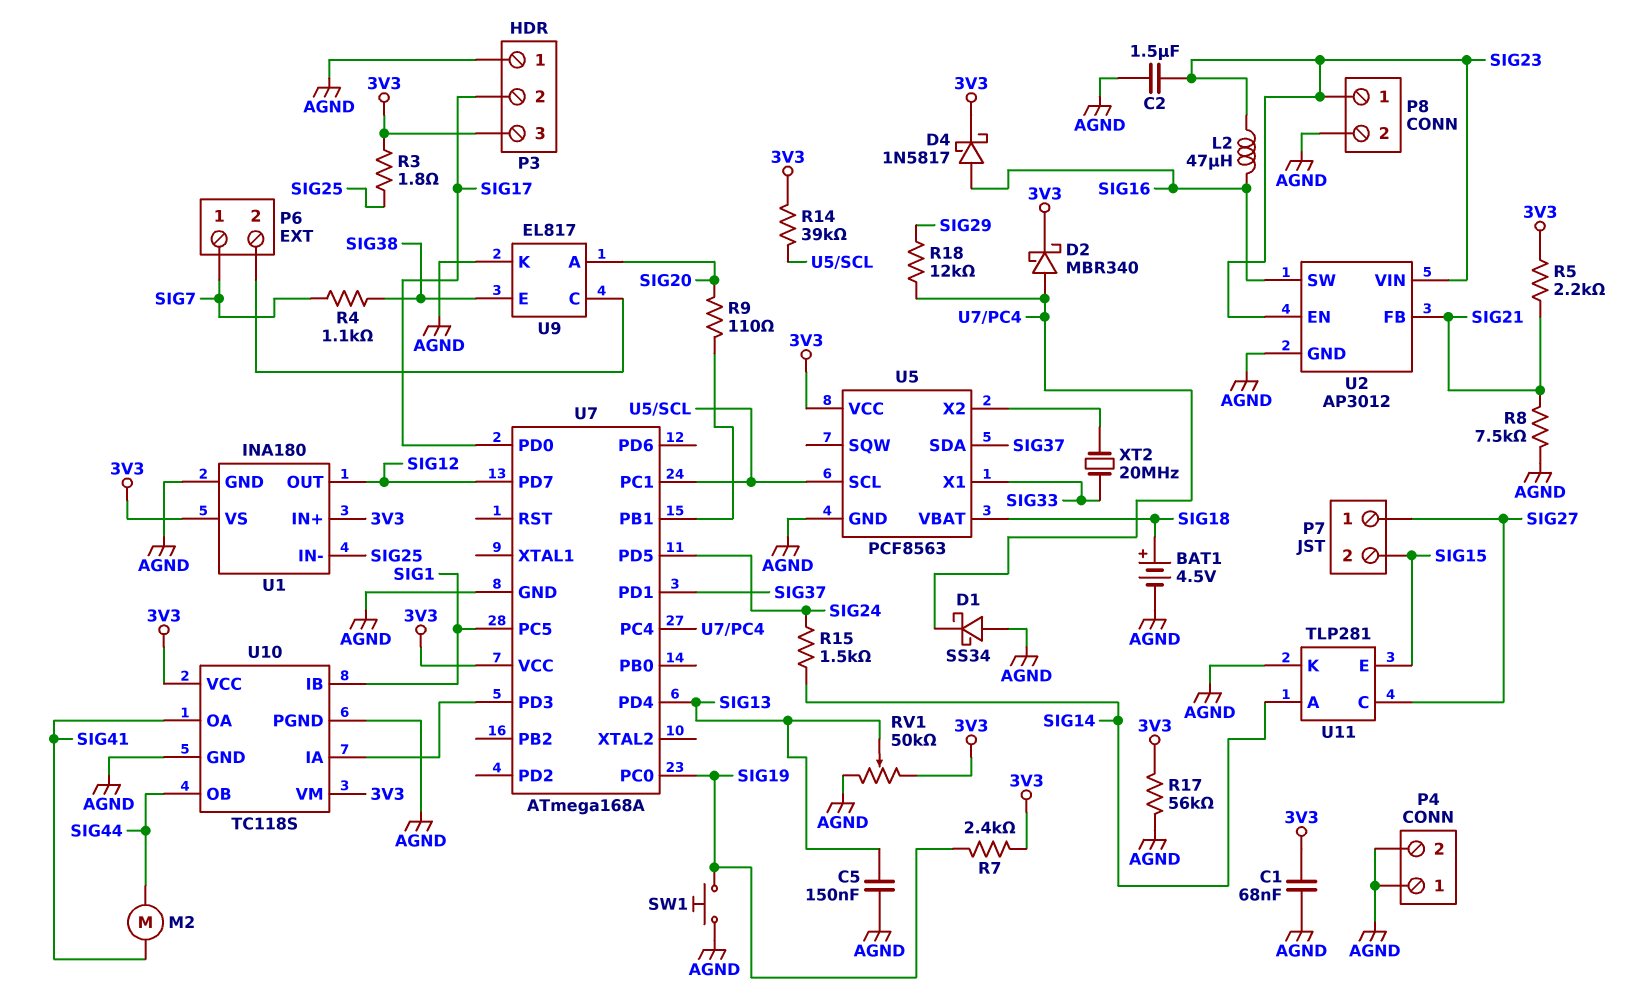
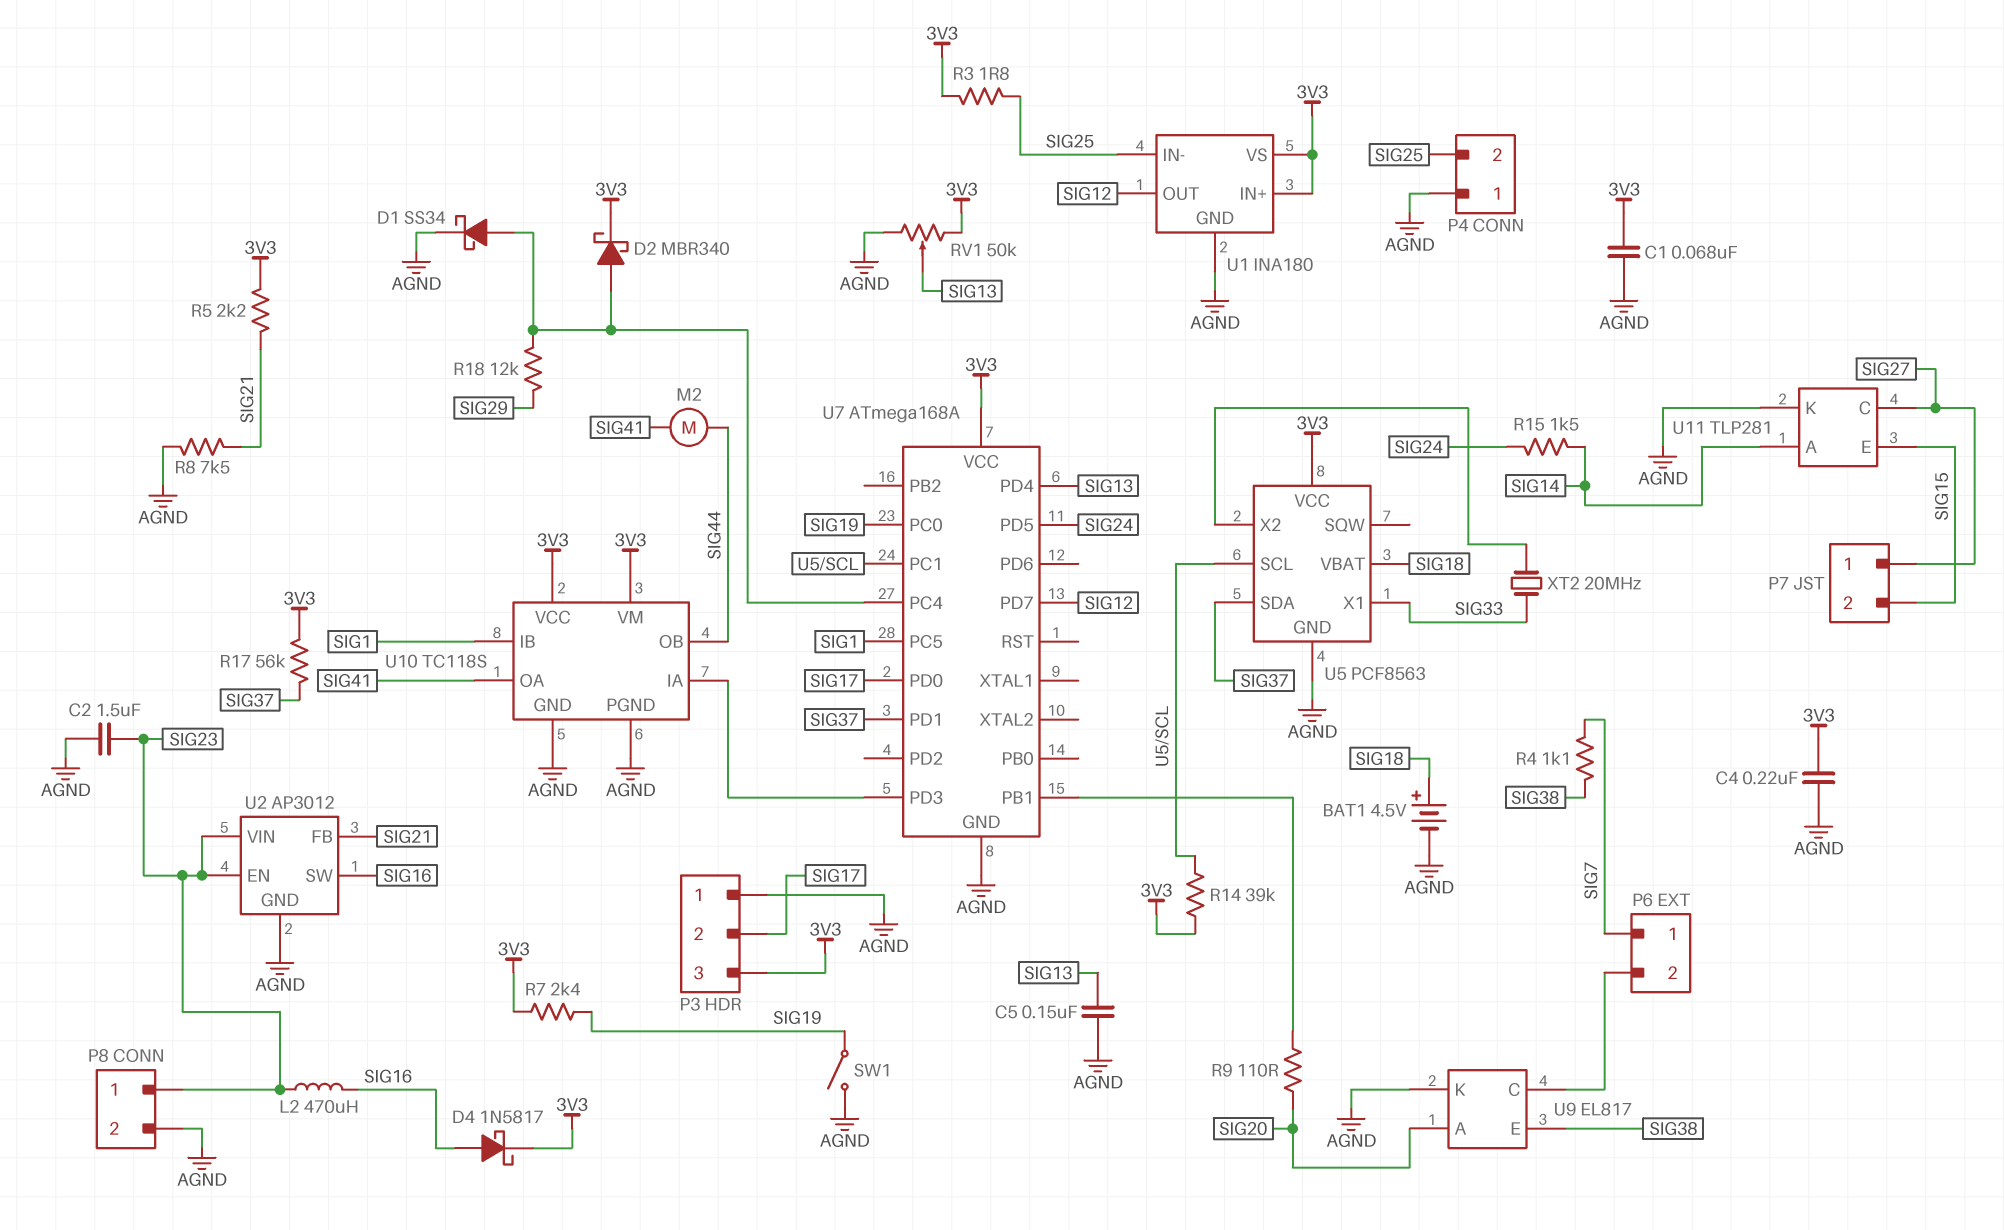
C4: none -> 220nF (3V3, AGND)
D1: schottky SS34 (A AGND, K U7/PC4) -> schottky SS34 (A U7/PC4, K AGND)
L2: 47uH (SIG16, SIG23) -> 470uH (SIG16, SIG23)
P4 pin 2: AGND -> SIG25
R17: 56k (3V3, AGND) -> 56k (3V3, SIG37)
SW1: button (AGND, SIG19) -> switch (AGND, SIG19)

